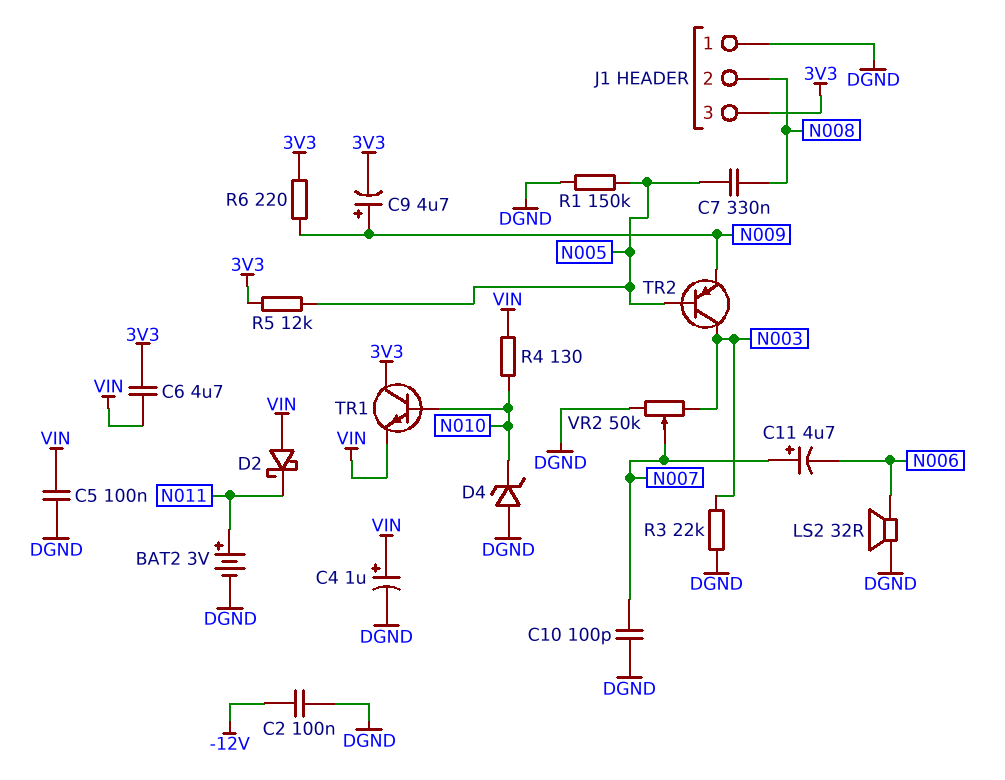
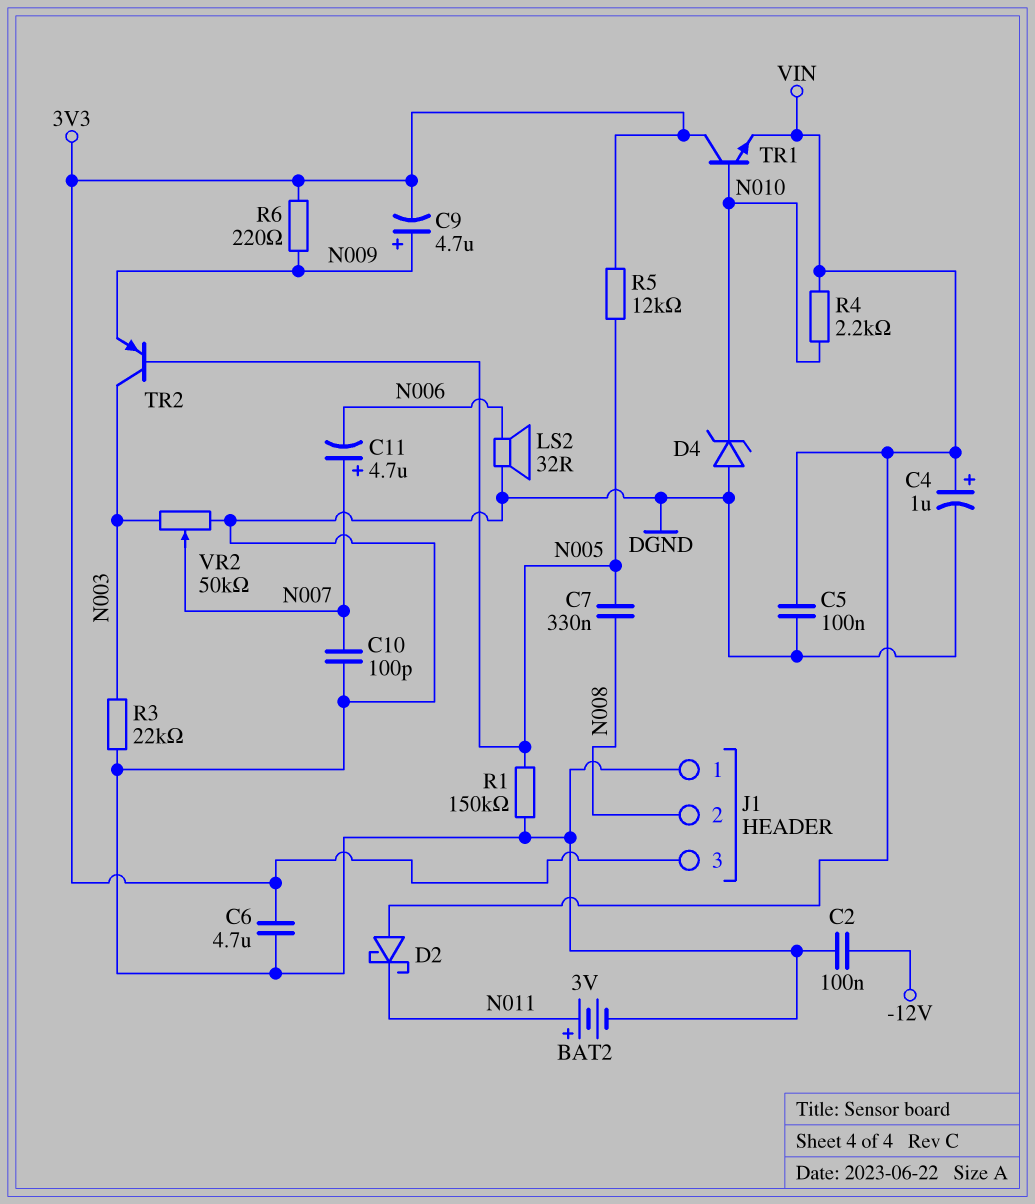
C6: 4.7uF (3V3, VIN) -> 4.7uF (3V3, DGND)
R4: 130 (N010, VIN) -> 2.2k (N010, VIN)

